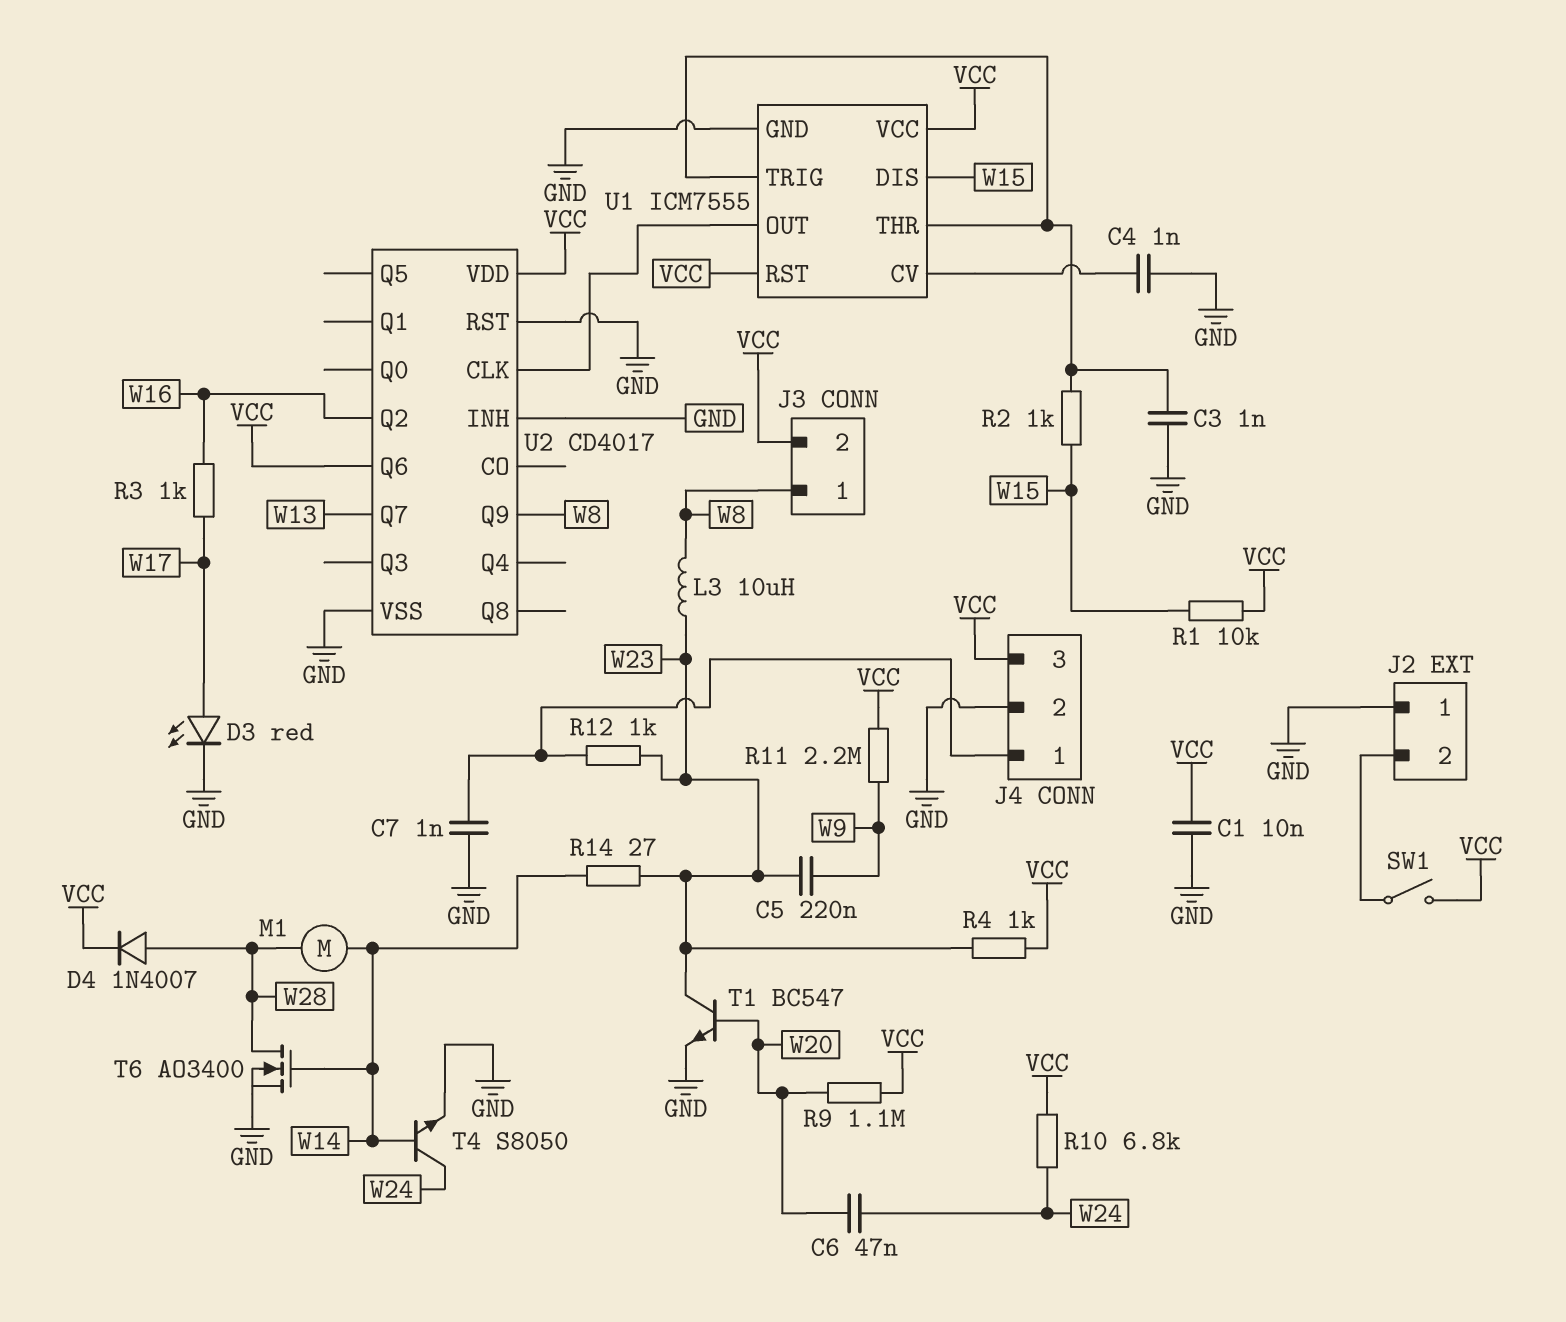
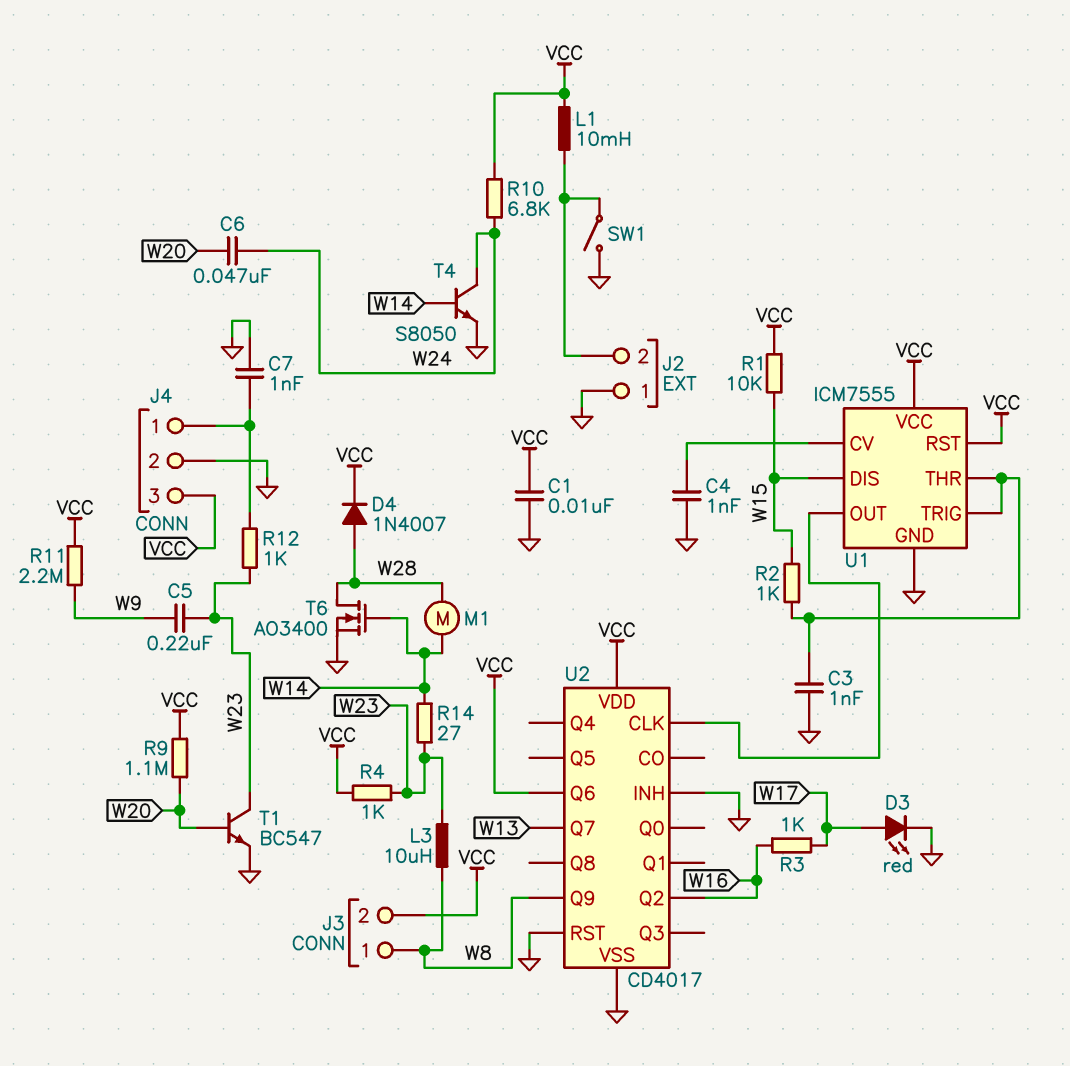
L1: none -> 10mH (J2/2, VCC)
SW1: switch (J2/2, VCC) -> switch (GND, J2/2)

